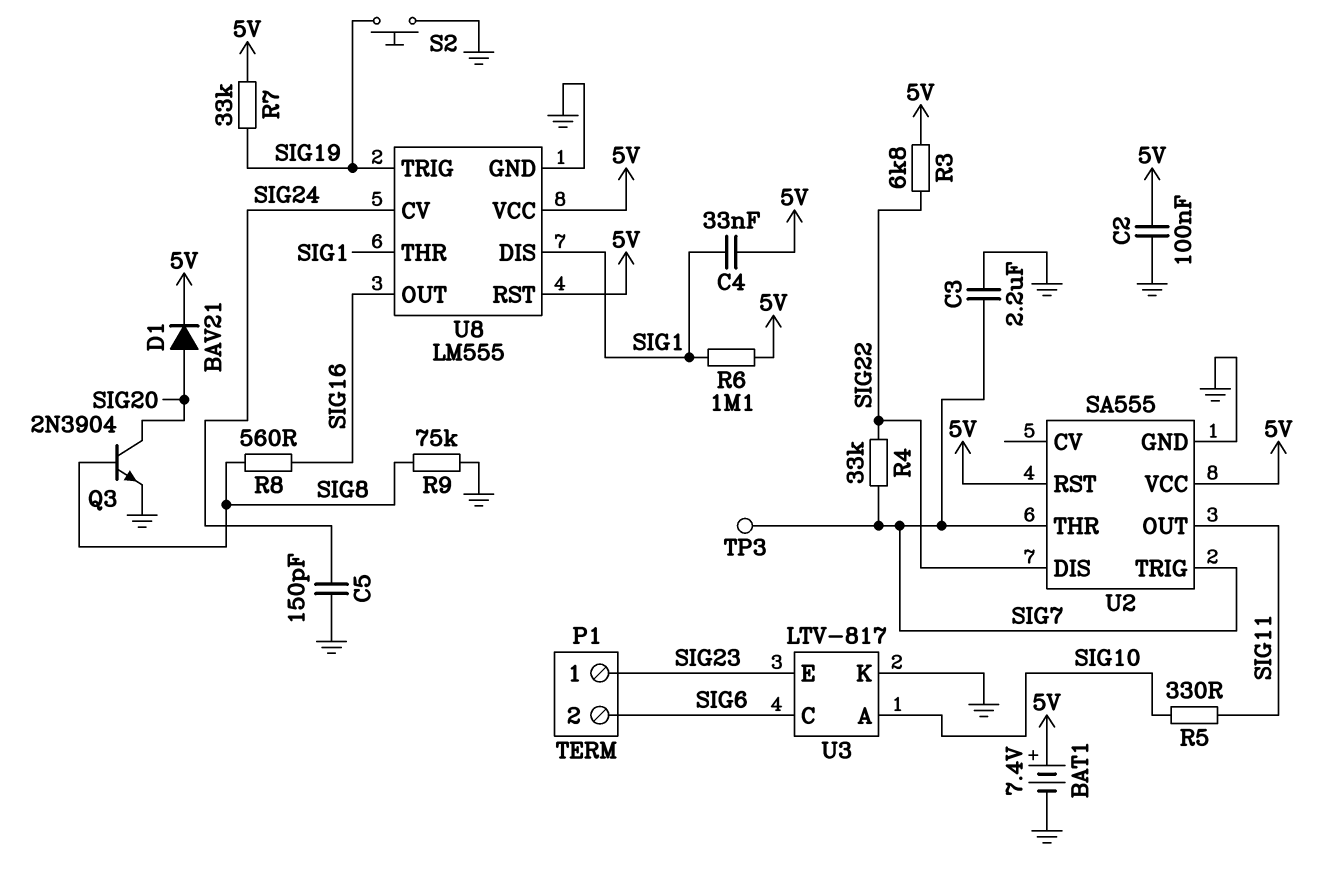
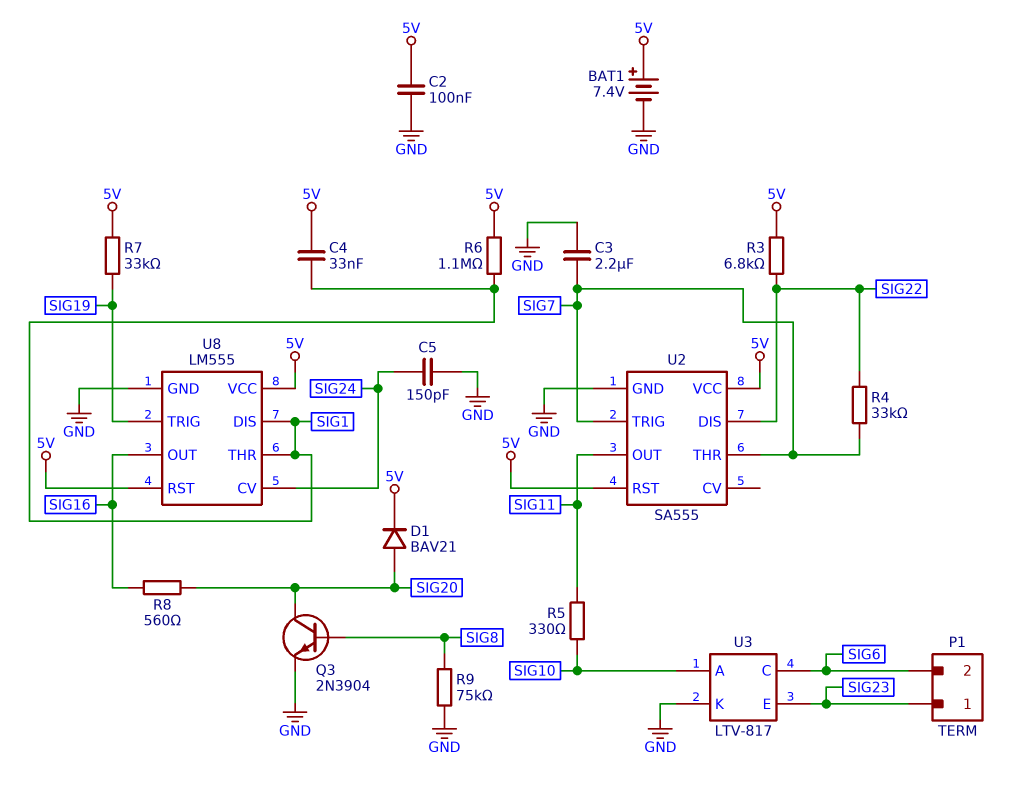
R8: 560 (SIG8, SIG16) -> 560 (SIG16, SIG20)
S2: button (GND, SIG19) -> none
TP3: test point (SIG7) -> none

